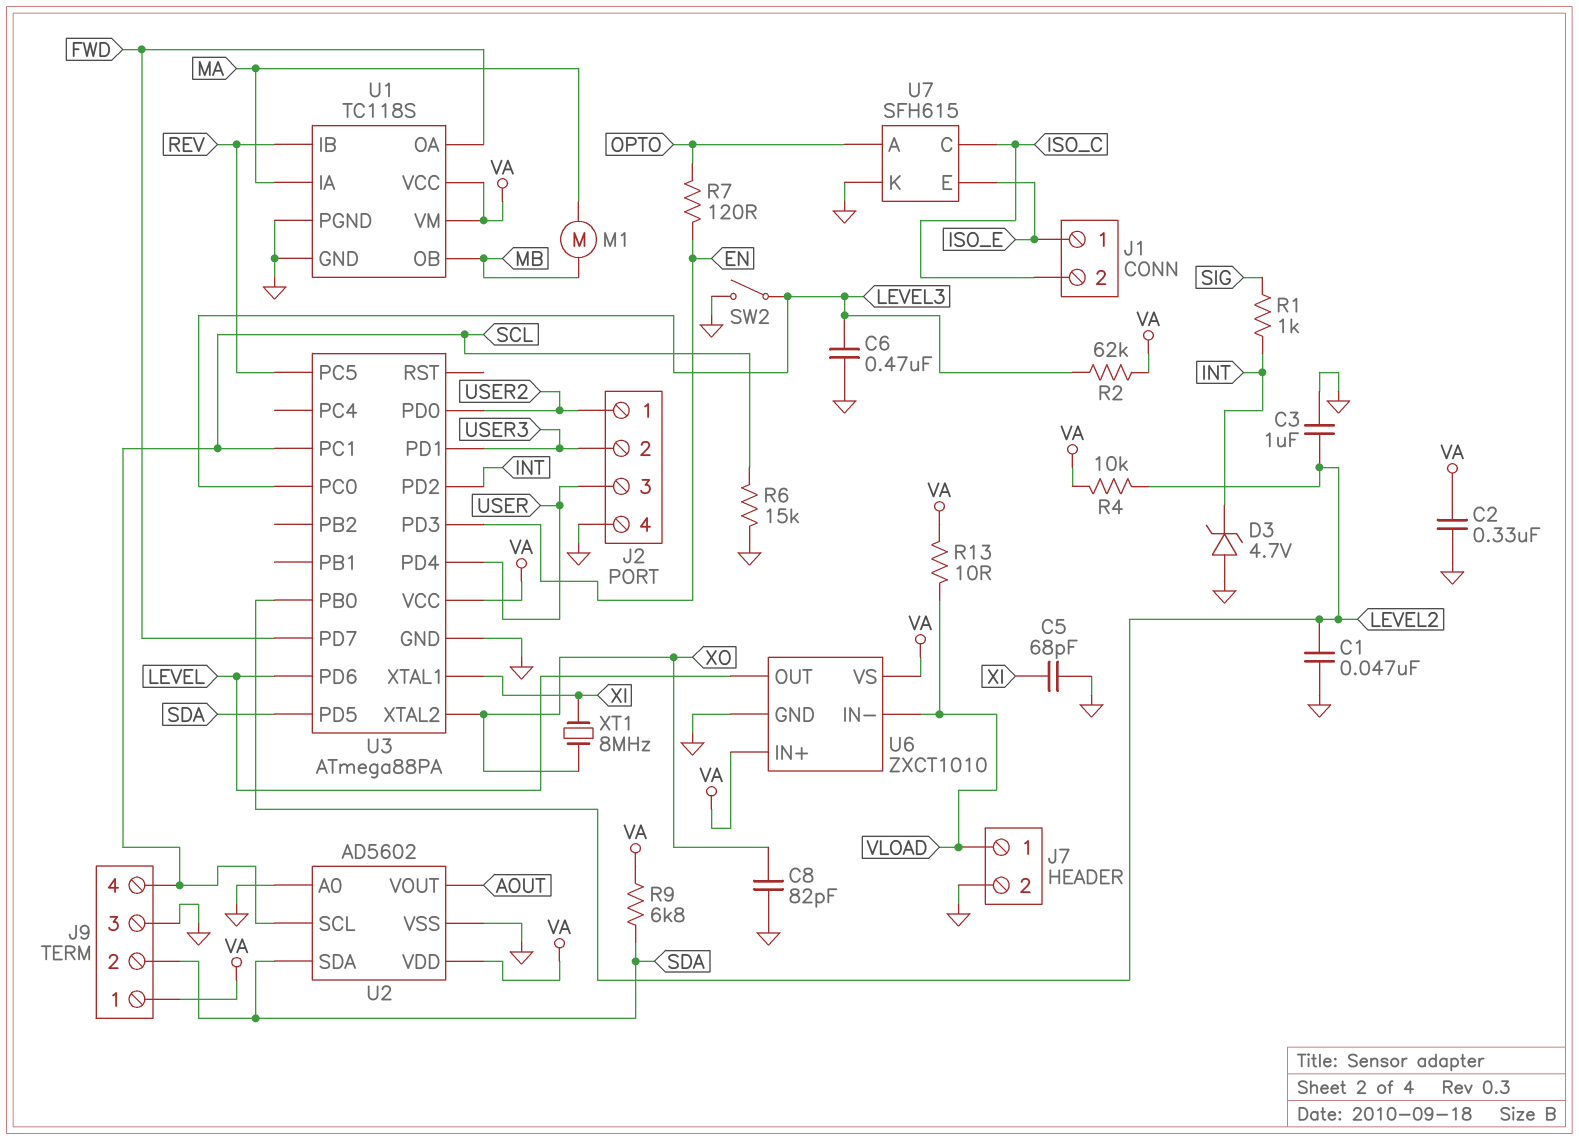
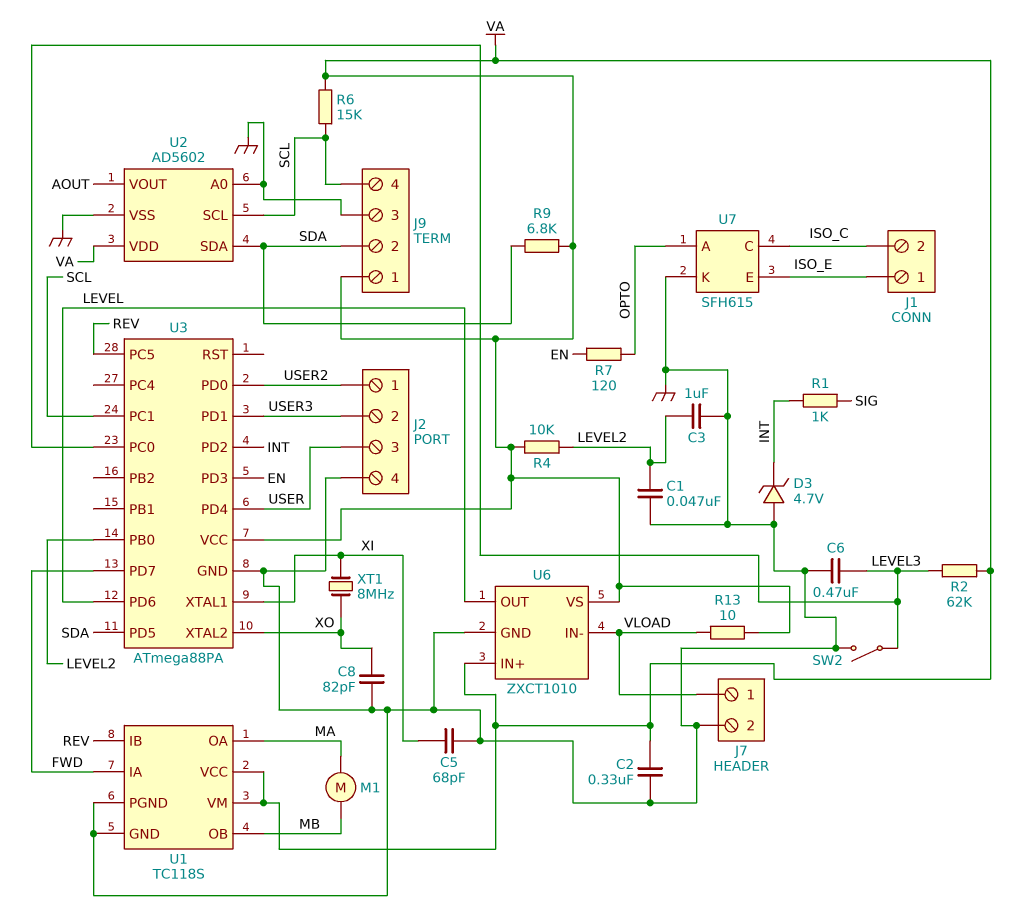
R6: 15k (GND, SCL) -> 15k (SCL, VA)
U1 pin IA: MA -> FWD
U1 pin OA: FWD -> MA

